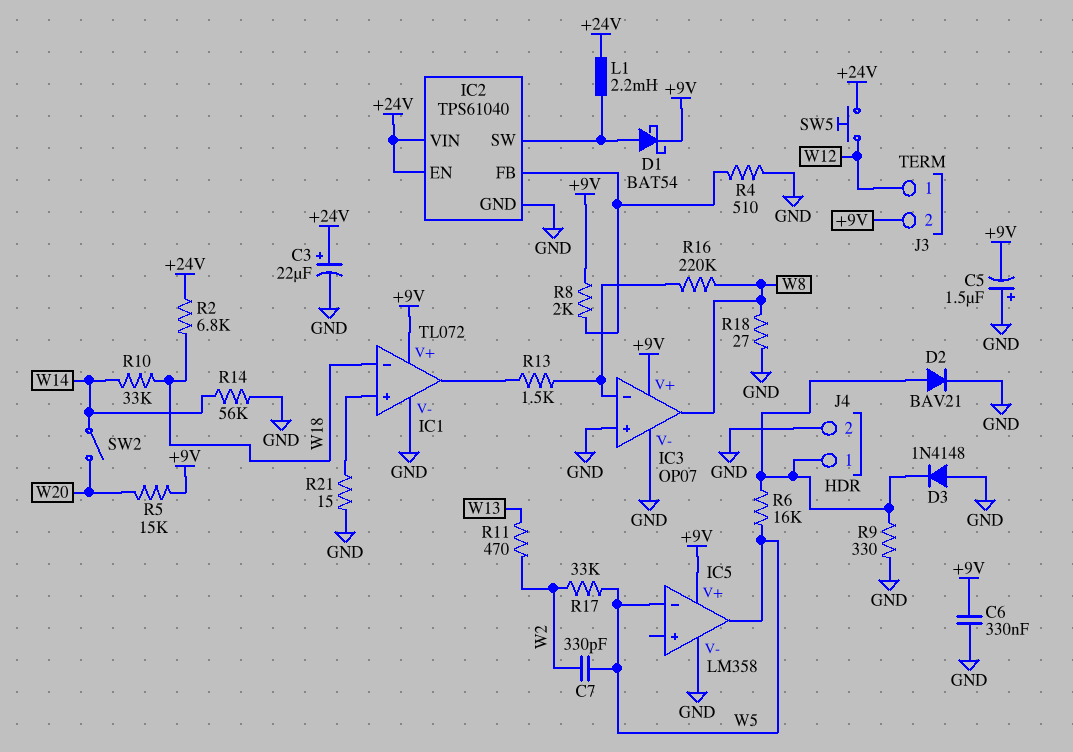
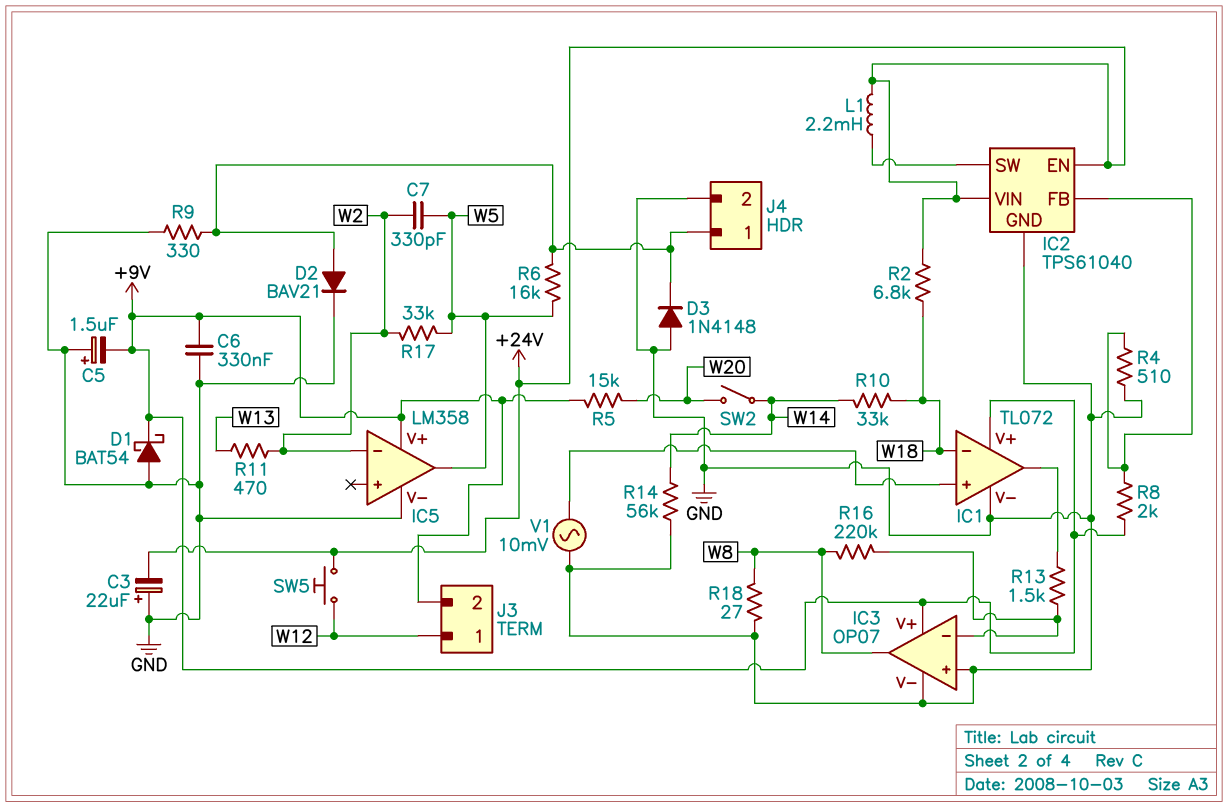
C3: 22uF (plus +24V, minus GND) -> 22uF (plus GND, minus +24V)
D1: schottky BAT54 (A IC2/SW, K +9V) -> schottky BAT54 (A GND, K +9V)
IC5 pin in-: W5 -> W2
R21: 15 (GND, IC1/in+) -> none
V1: none -> AC 10mV (GND, IC1/in+)

